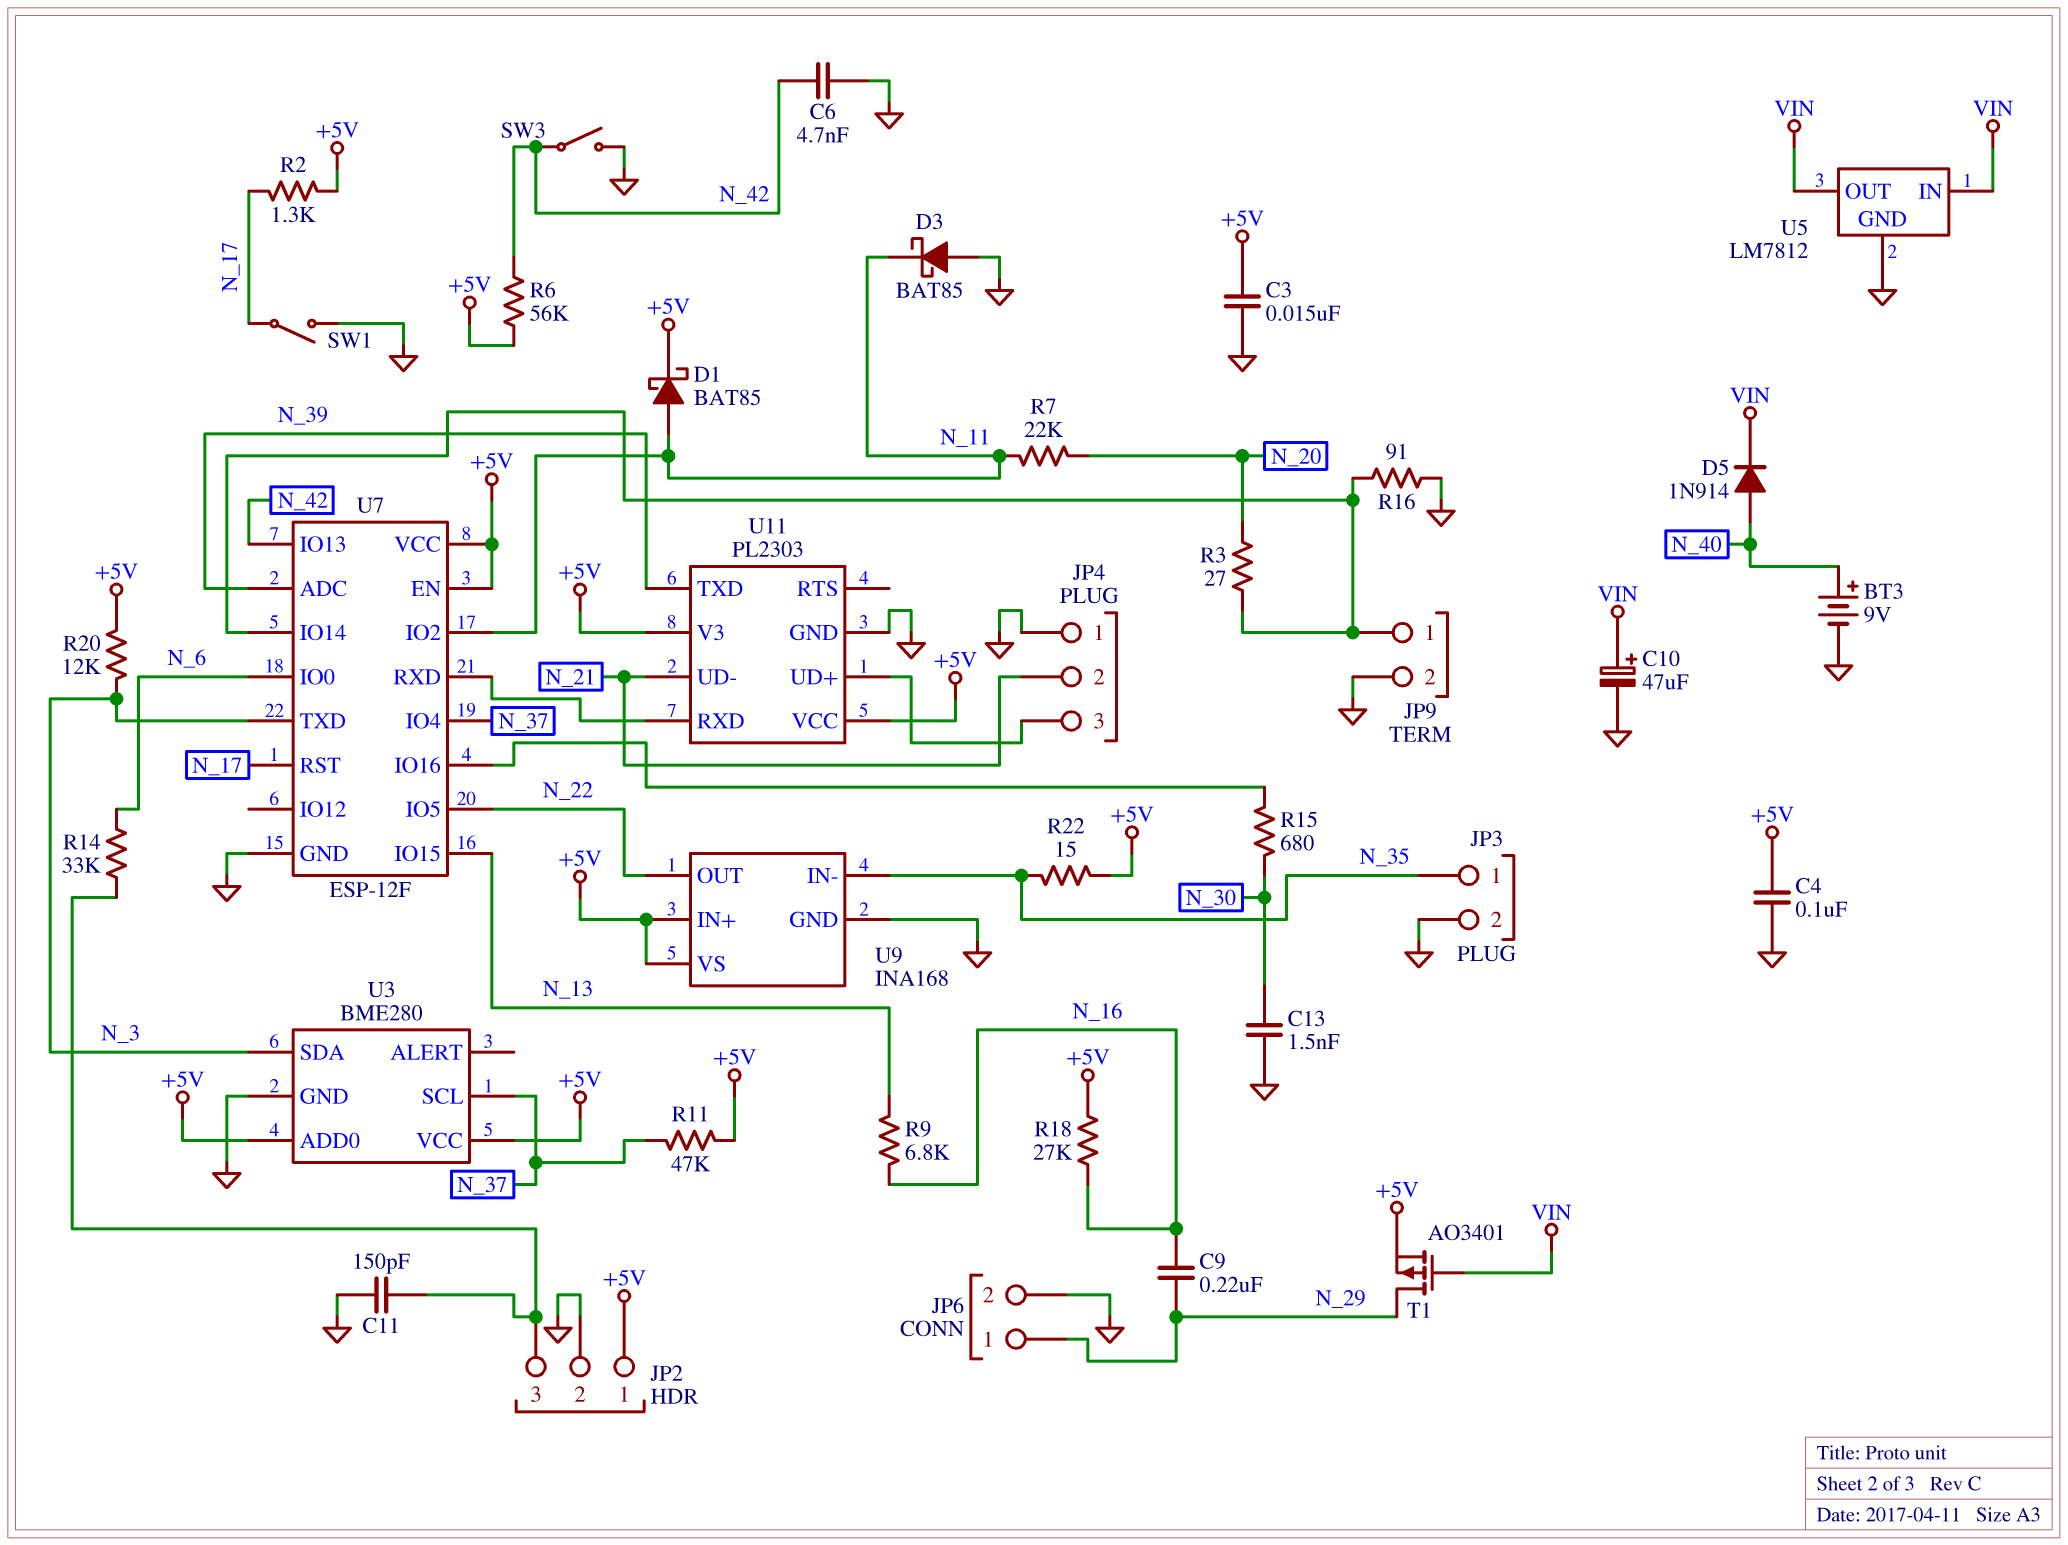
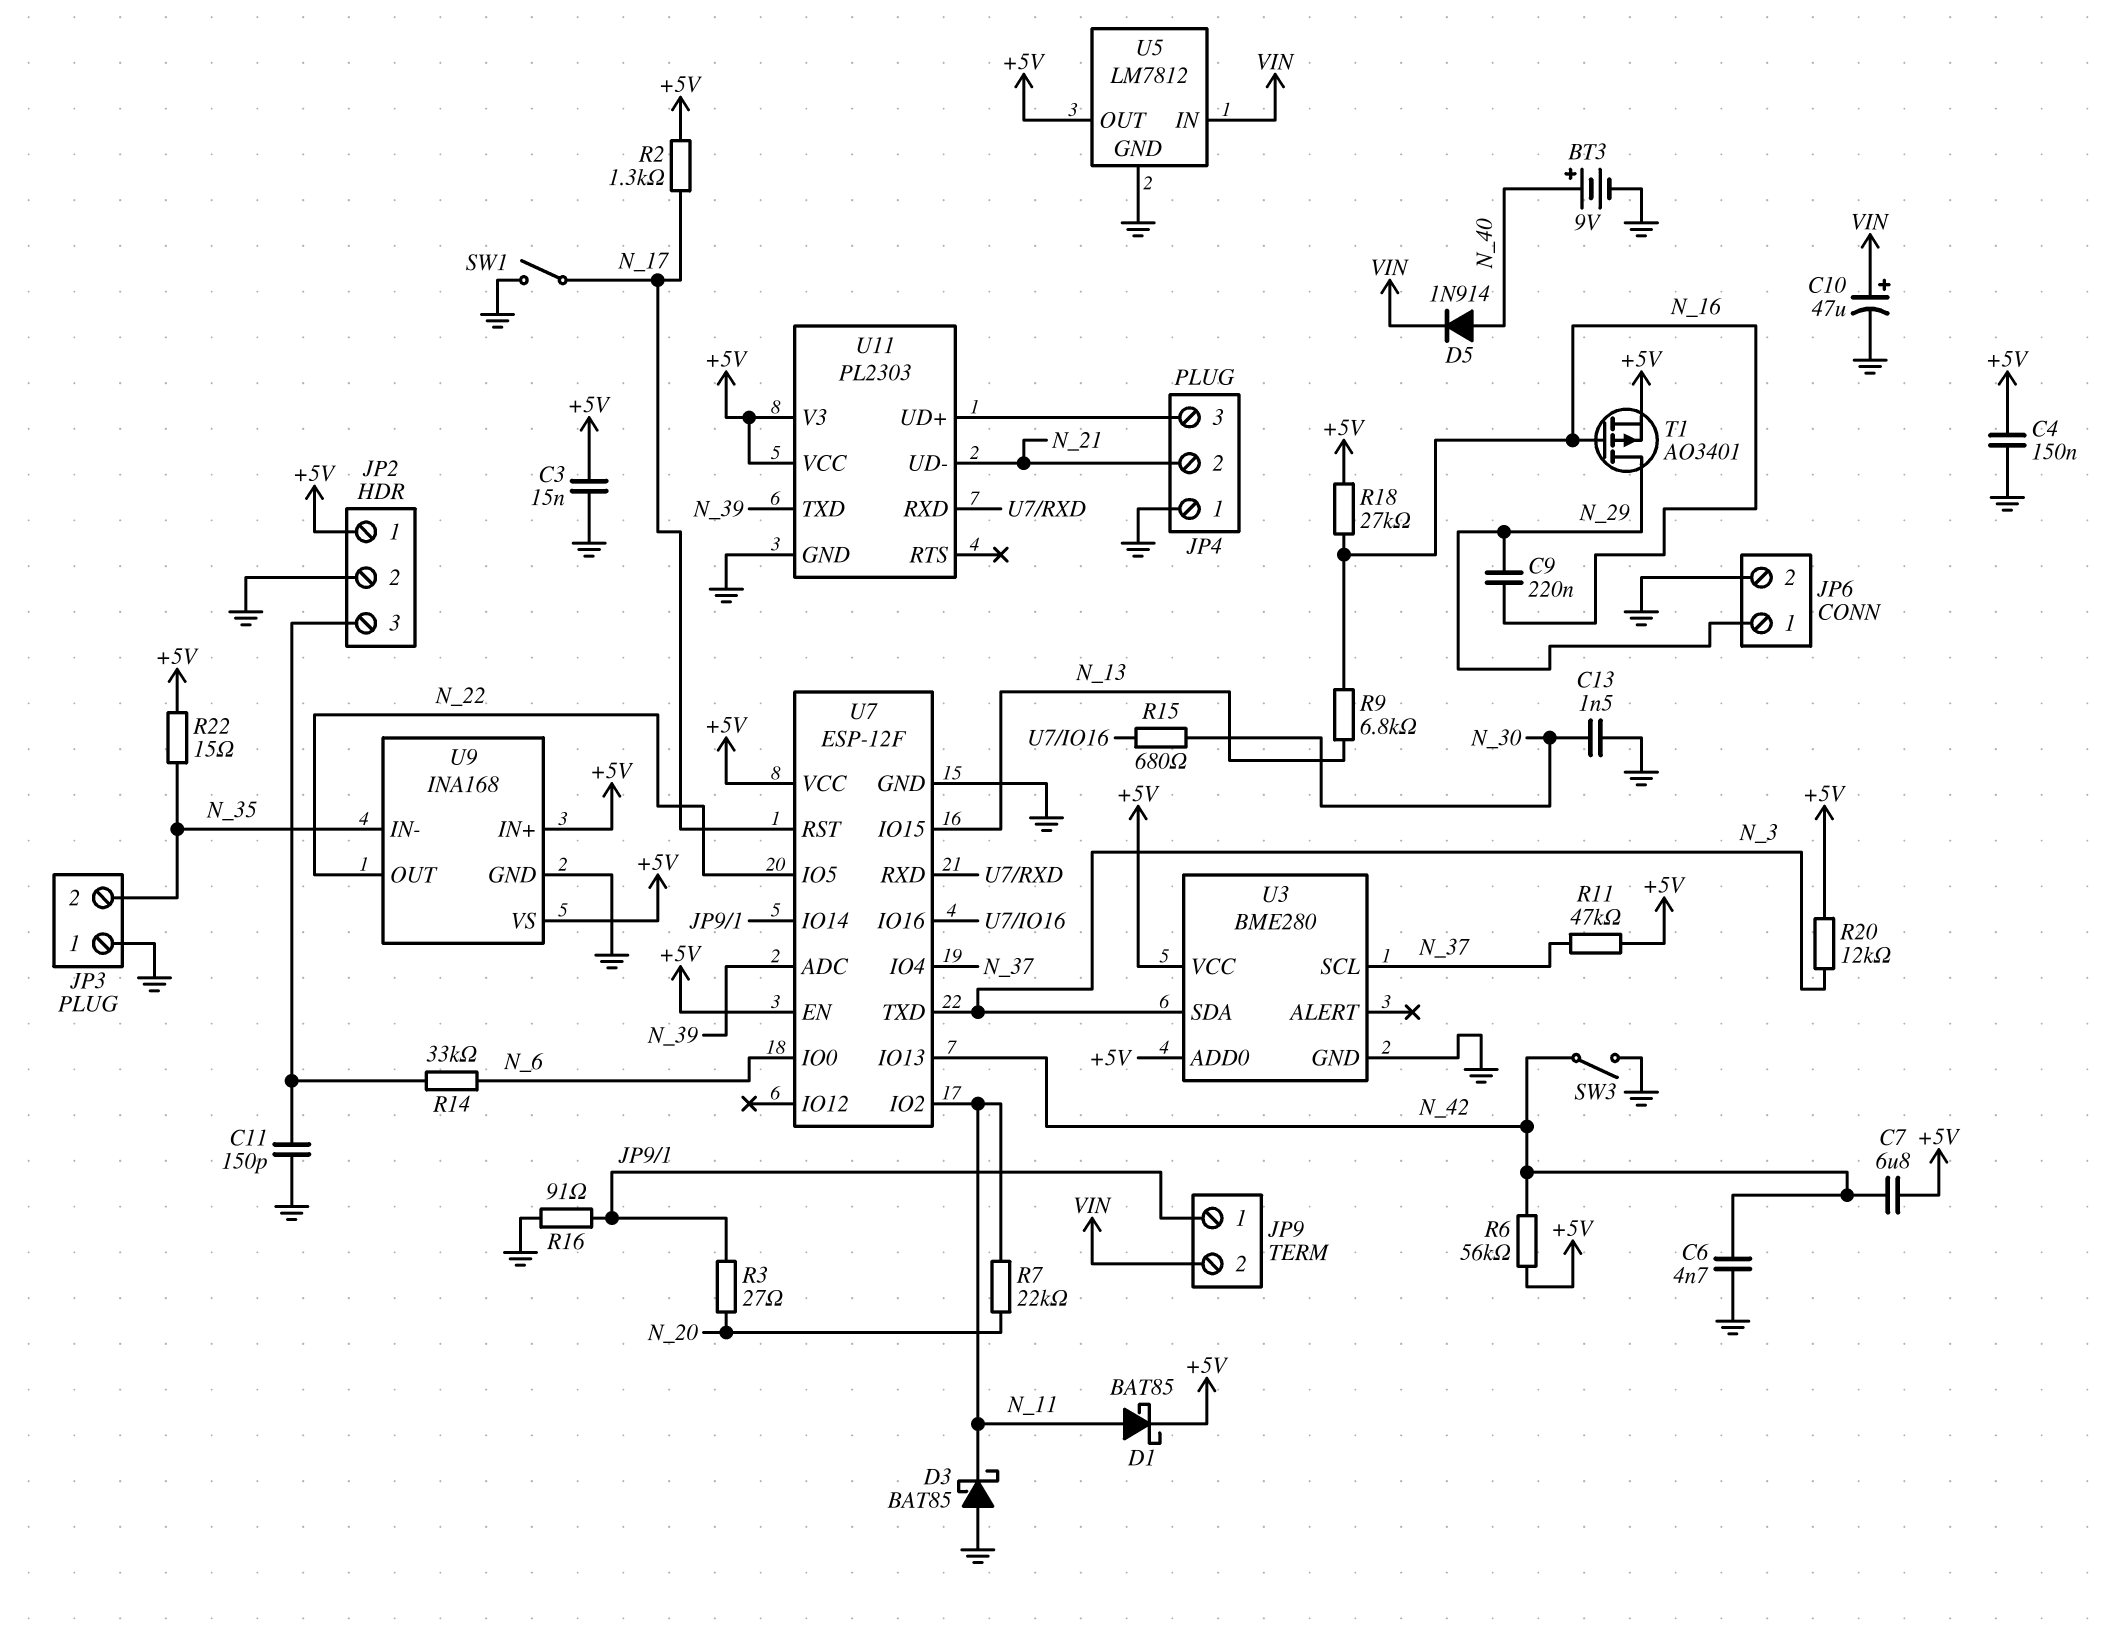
C4: 100nF (+5V, GND) -> 150nF (+5V, GND)
C7: none -> 6.8uF (+5V, N_42)
JP3 pin 1: N_35 -> GND
JP3 pin 2: GND -> N_35
JP9 pin 2: GND -> VIN
T1: PMOS AO3401 (G VIN, D N_29, S +5V) -> PMOS AO3401 (G N_16, D N_29, S +5V)
U5 pin OUT: VIN -> +5V

